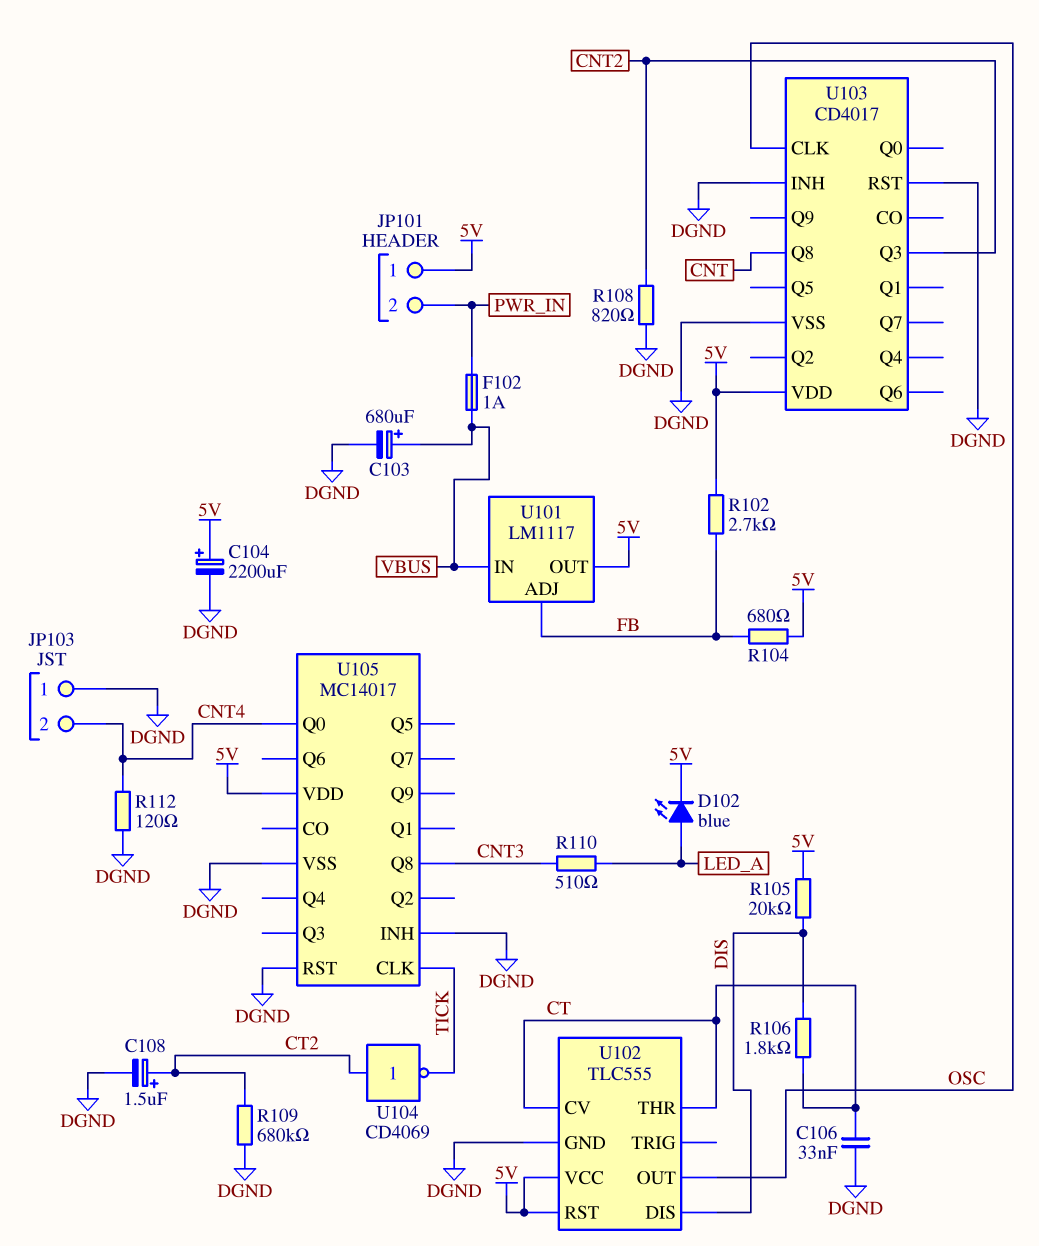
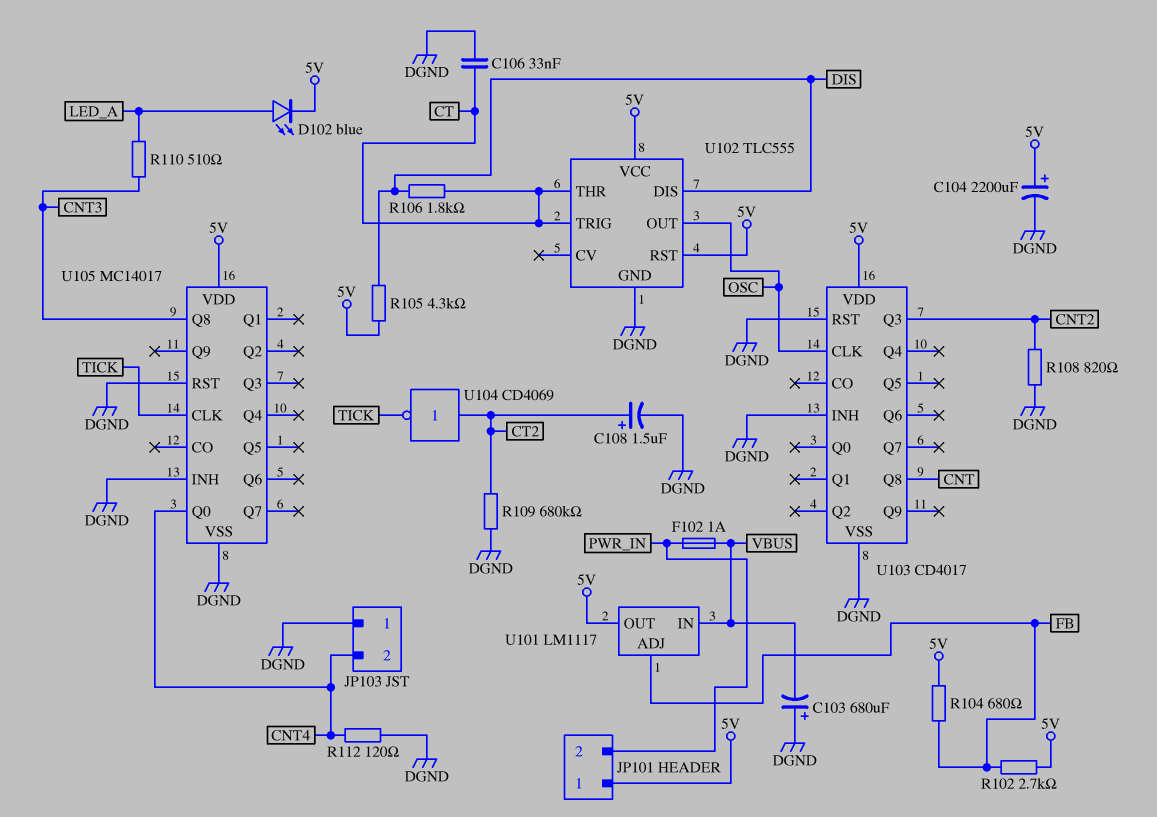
C103: 680uF (plus VBUS, minus DGND) -> 680uF (plus DGND, minus VBUS)
R105: 20k (5V, DIS) -> 4.3k (5V, DIS)
U102 pin CV: CT -> none
U102 pin TRIG: none -> CT

